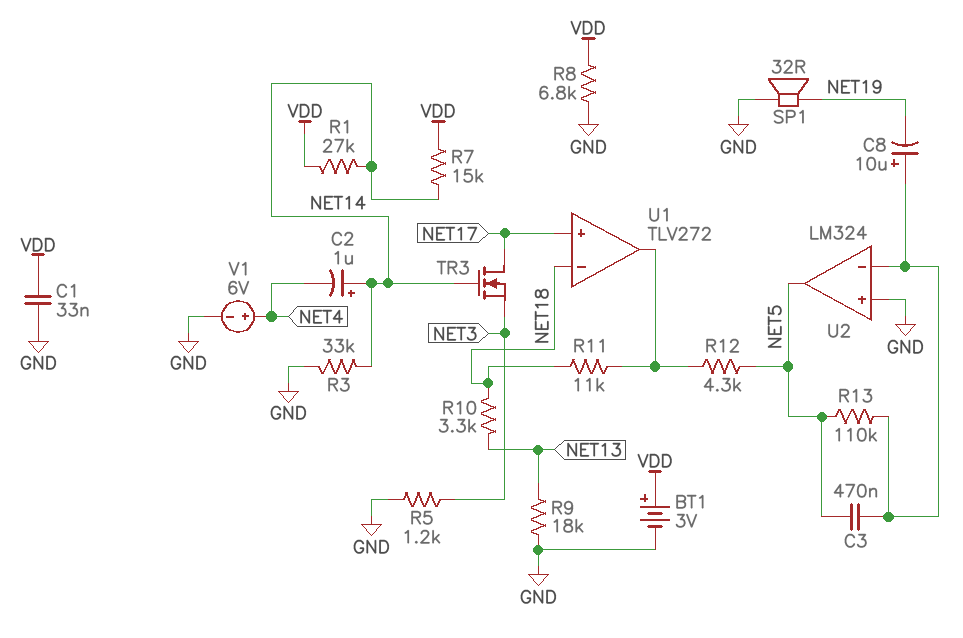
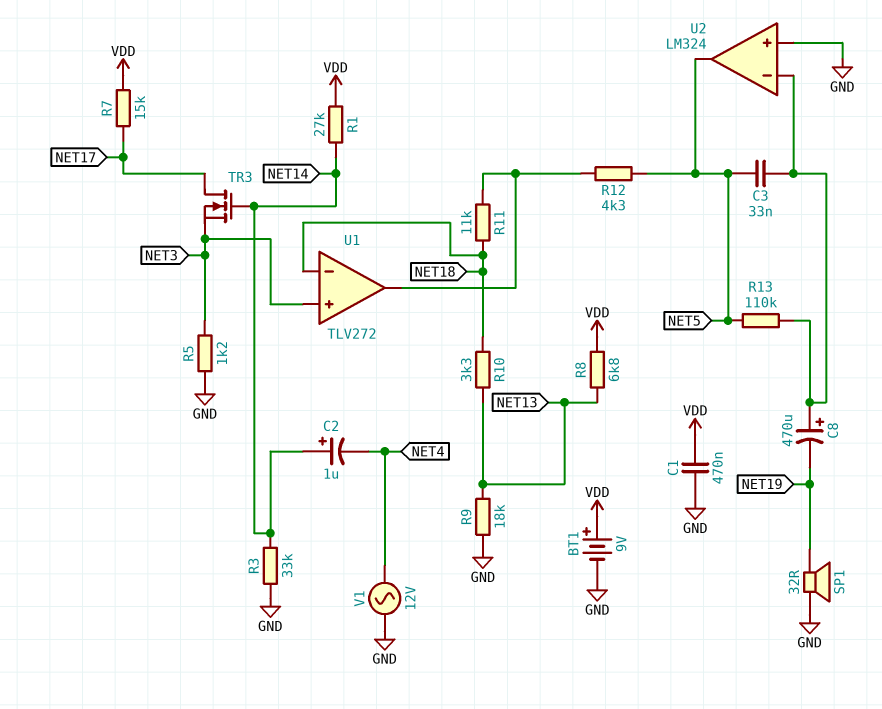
BT1: 3V (plus VDD, minus GND) -> 9V (plus VDD, minus GND)
C1: 33nF (GND, VDD) -> 470nF (GND, VDD)
C3: 470nF (NET5, U2/in-) -> 33nF (NET5, U2/in-)
C8: 10uF (plus U2/in-, minus NET19) -> 470uF (plus U2/in-, minus NET19)
R7: 15k (NET14, VDD) -> 15k (NET17, VDD)
R8: 6.8k (GND, VDD) -> 6.8k (NET13, VDD)
U1 pin in+: NET17 -> NET3
V1: 6V (plus NET4, minus GND) -> AC 12V (GND, NET4)

